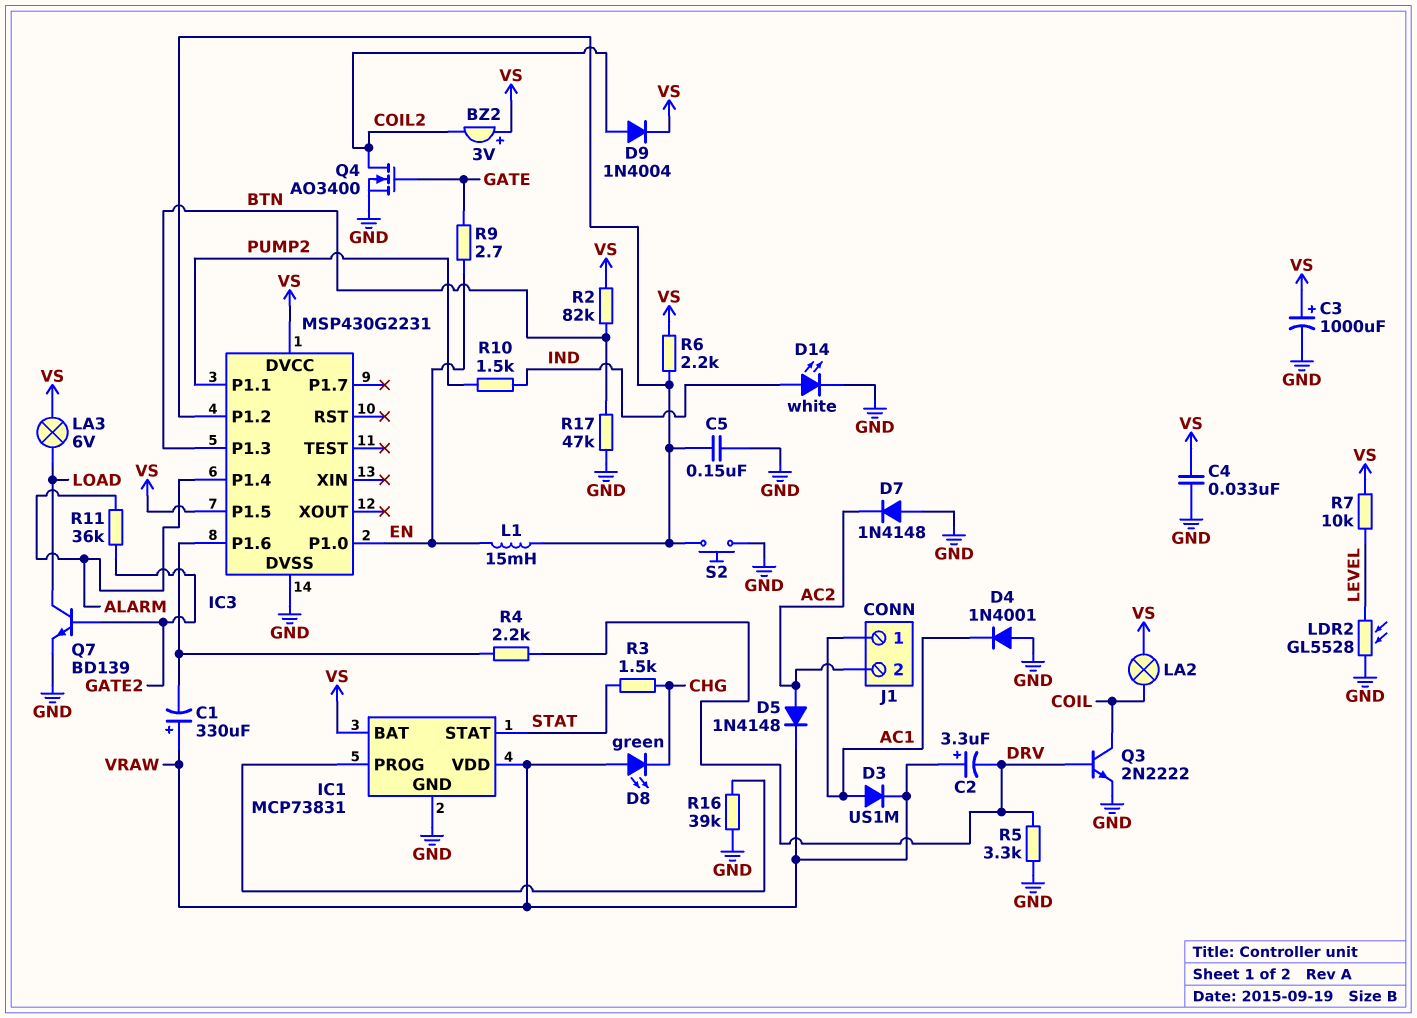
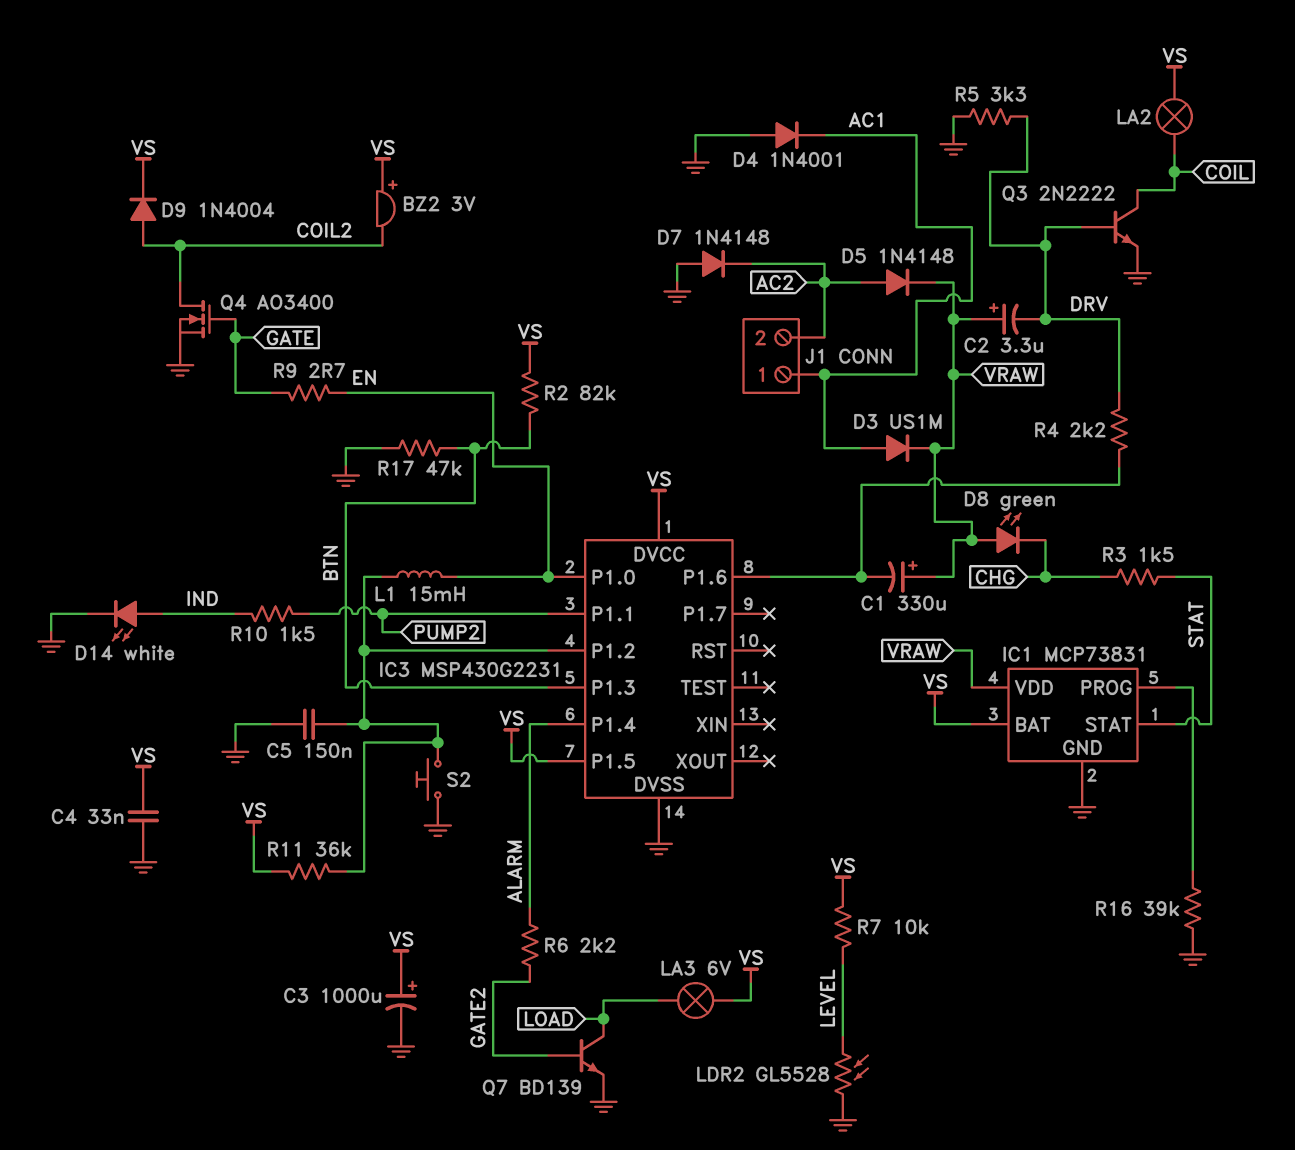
R6: 2.2k (IC3/P1.2, VS) -> 2.2k (ALARM, GATE2)
R11: 36k (ALARM, GATE2) -> 36k (IC3/P1.2, VS)

